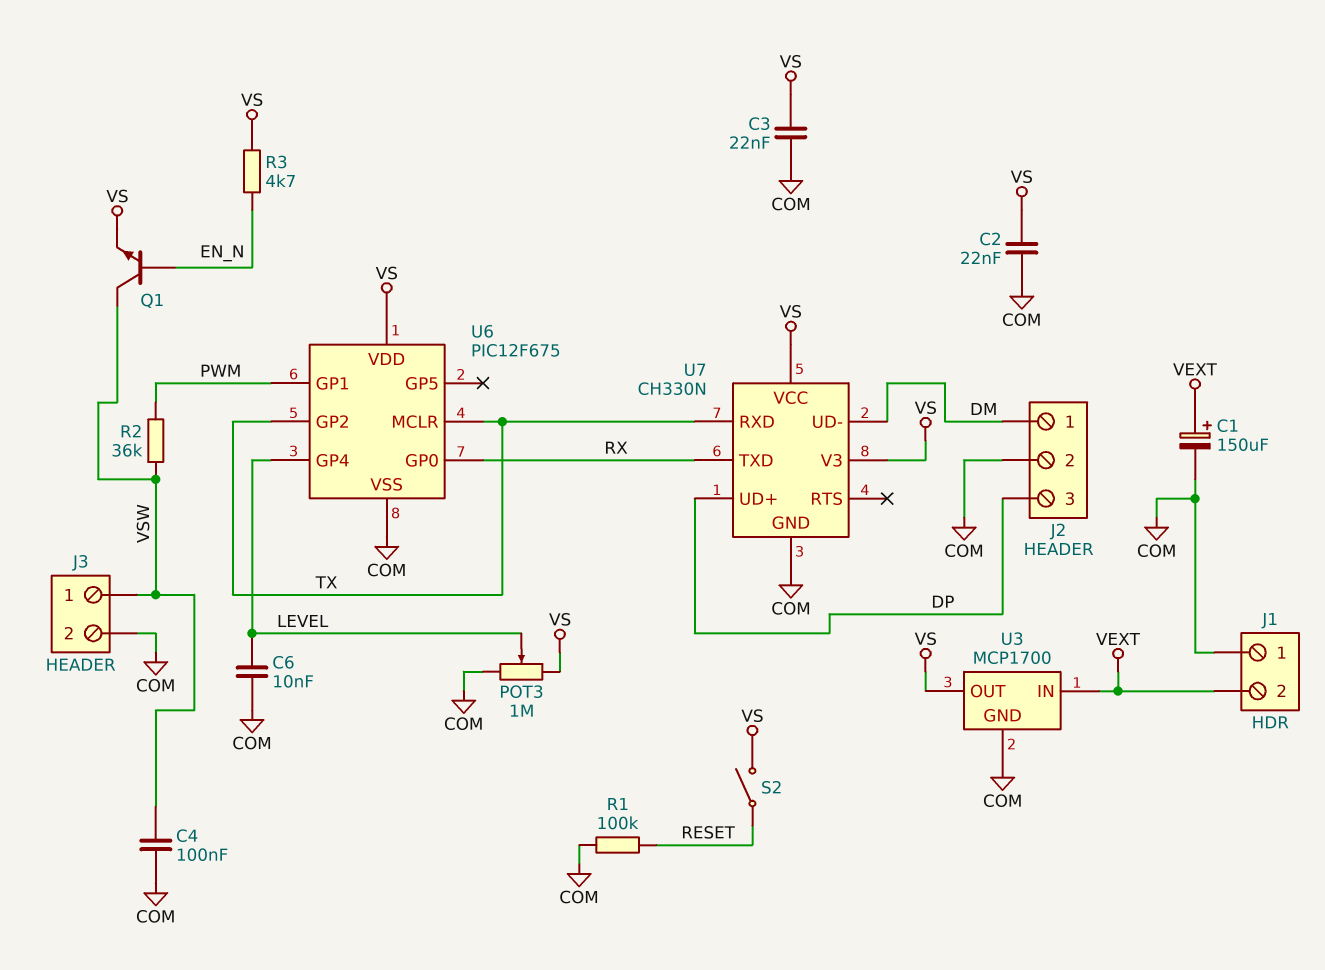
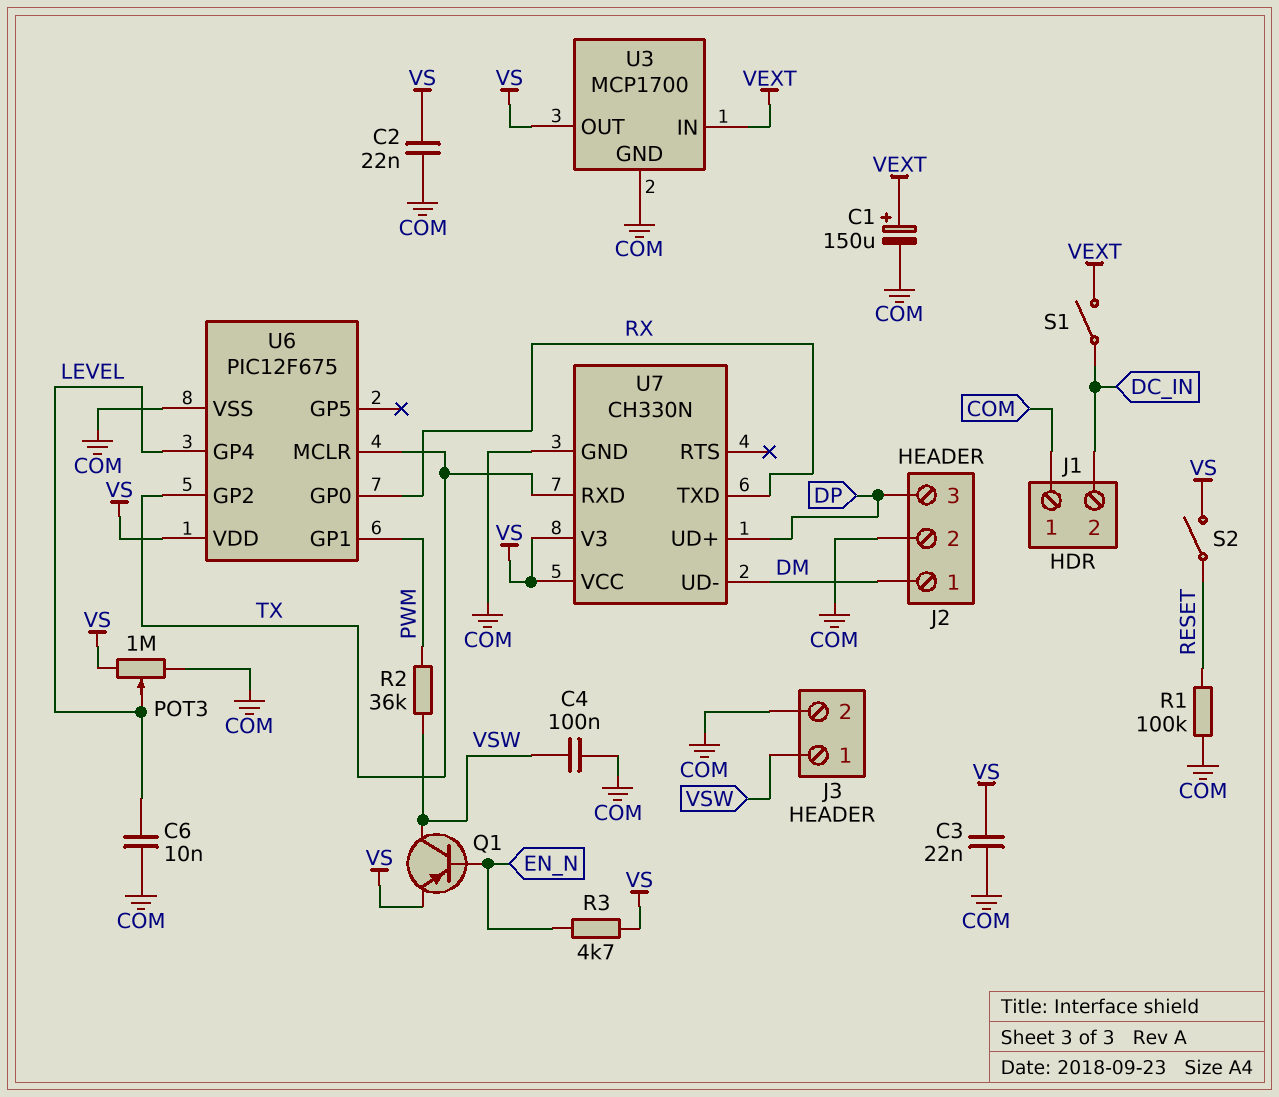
J1 pin 2: VEXT -> DC_IN
Q1: NPN (B EN_N, C VSW, E VS) -> PNP (B EN_N, C VSW, E VS)
S1: none -> switch (DC_IN, VEXT)

